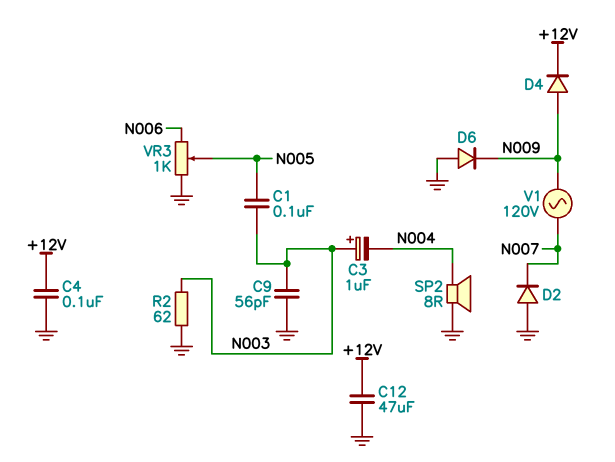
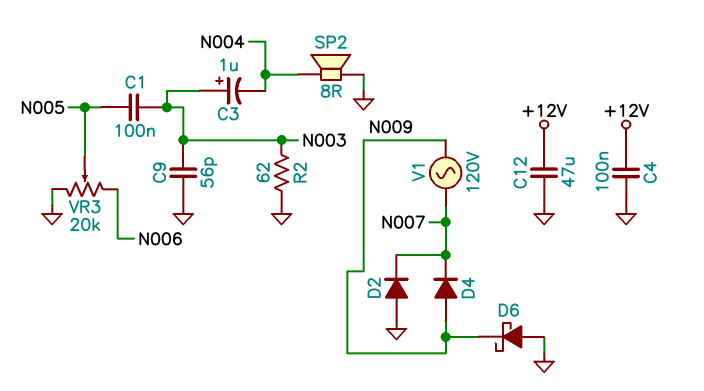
D4: diode (A N009, K +12V) -> diode (A N009, K N007)
D6: diode (A GND, K N009) -> schottky (A GND, K N009)
VR3: 1k (GND, N006, wiper N005) -> 20k (GND, N006, wiper N005)

